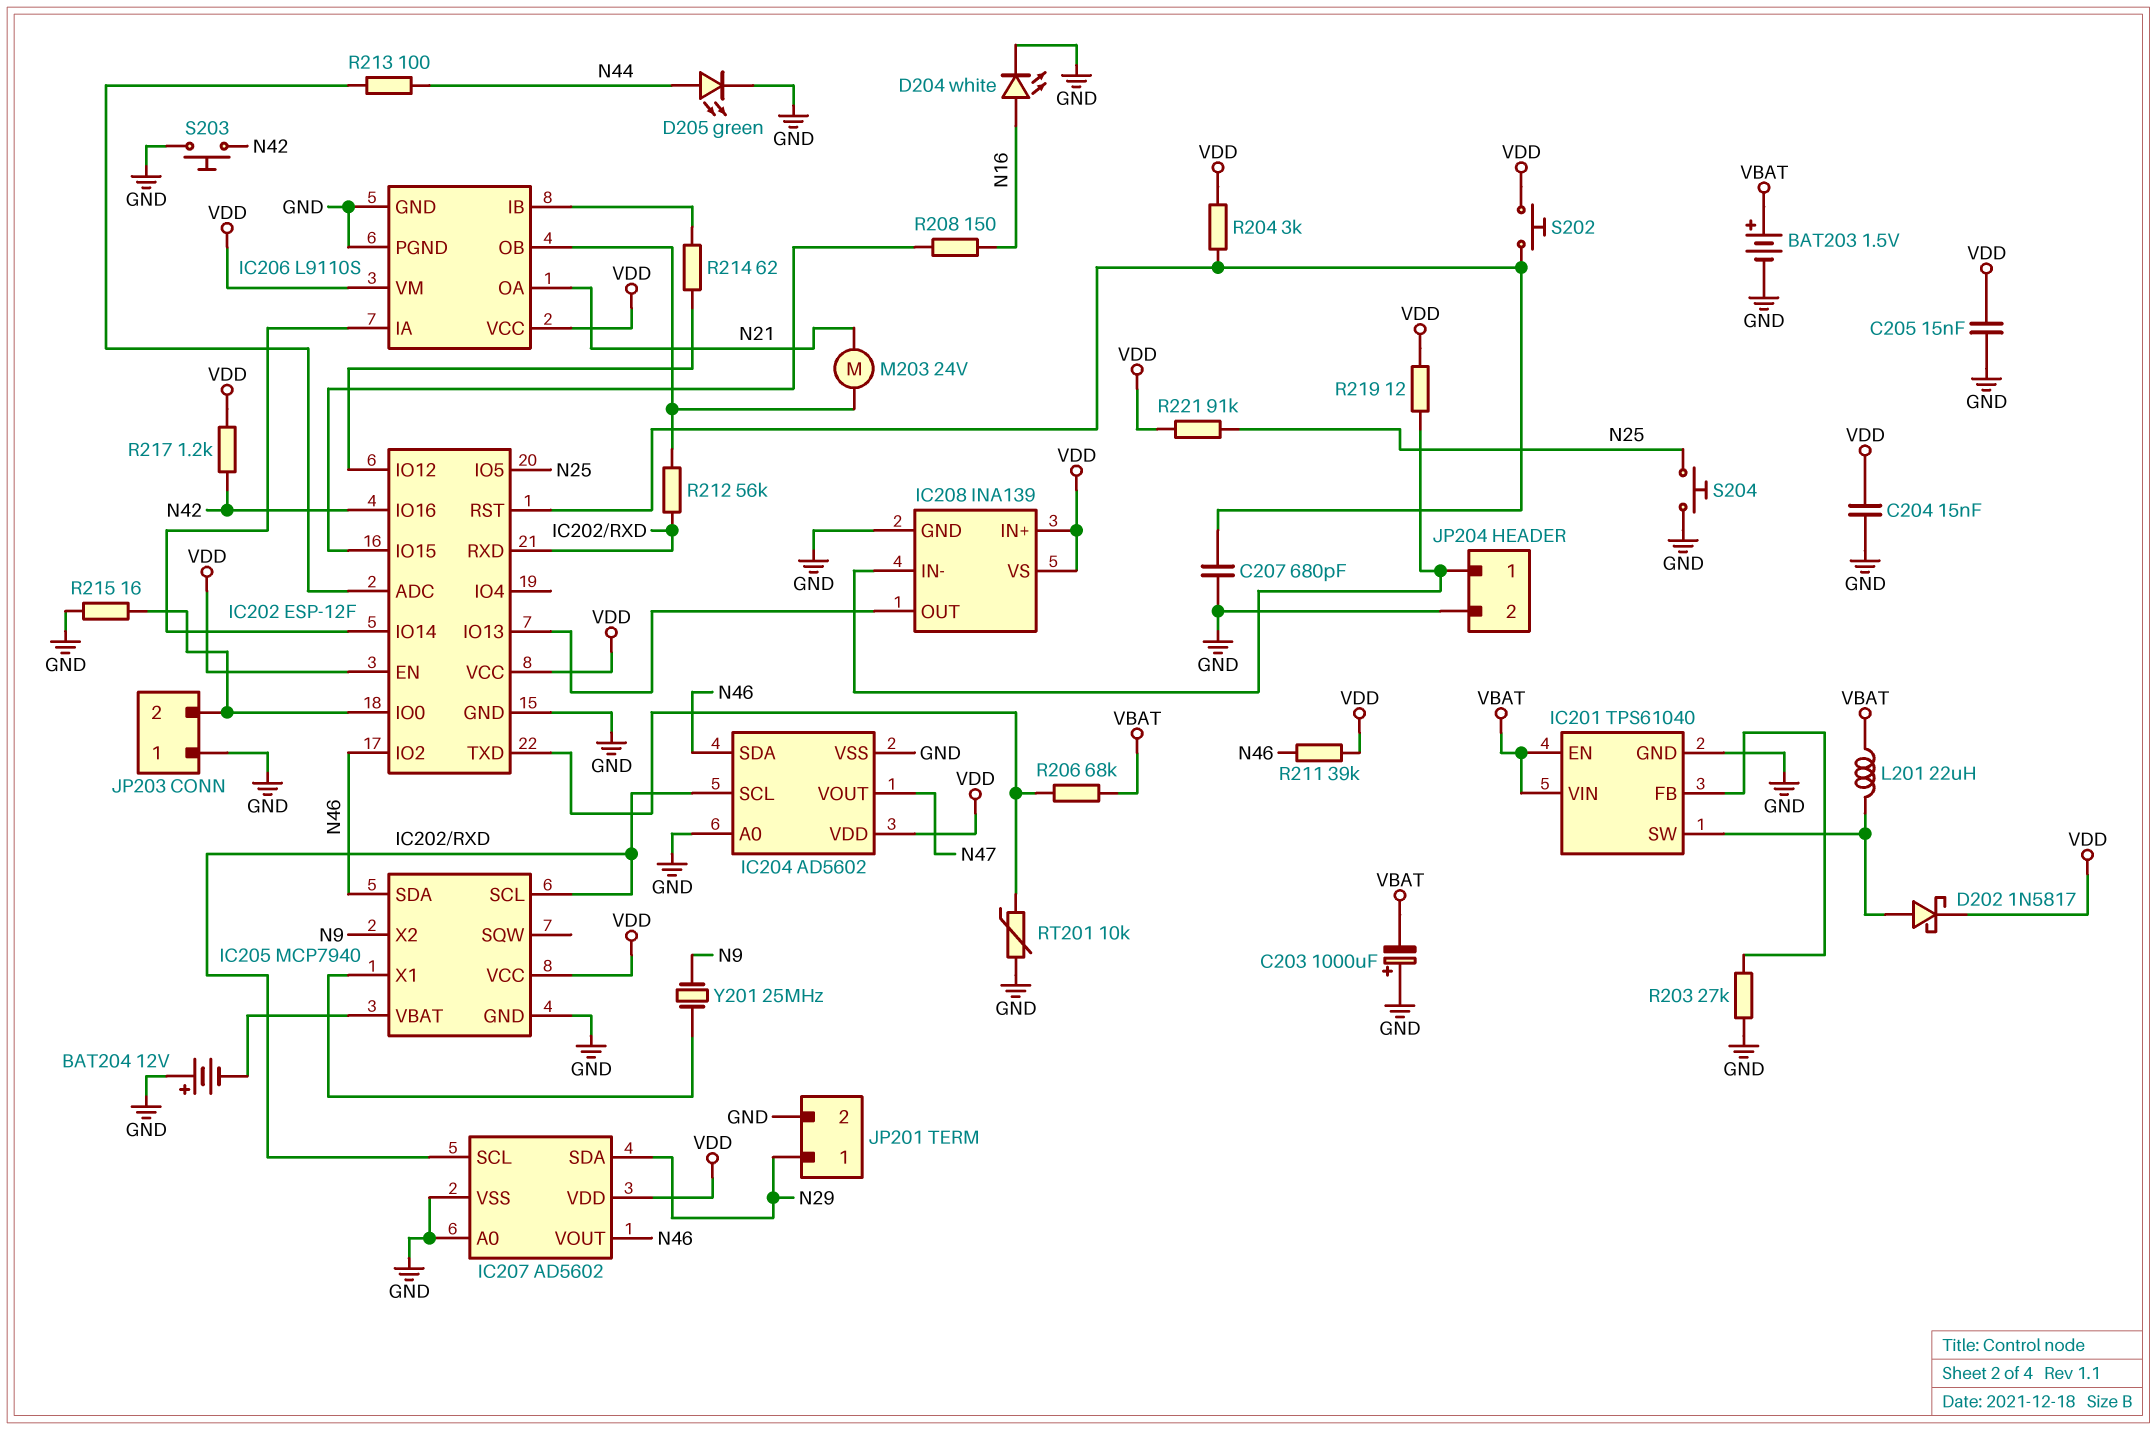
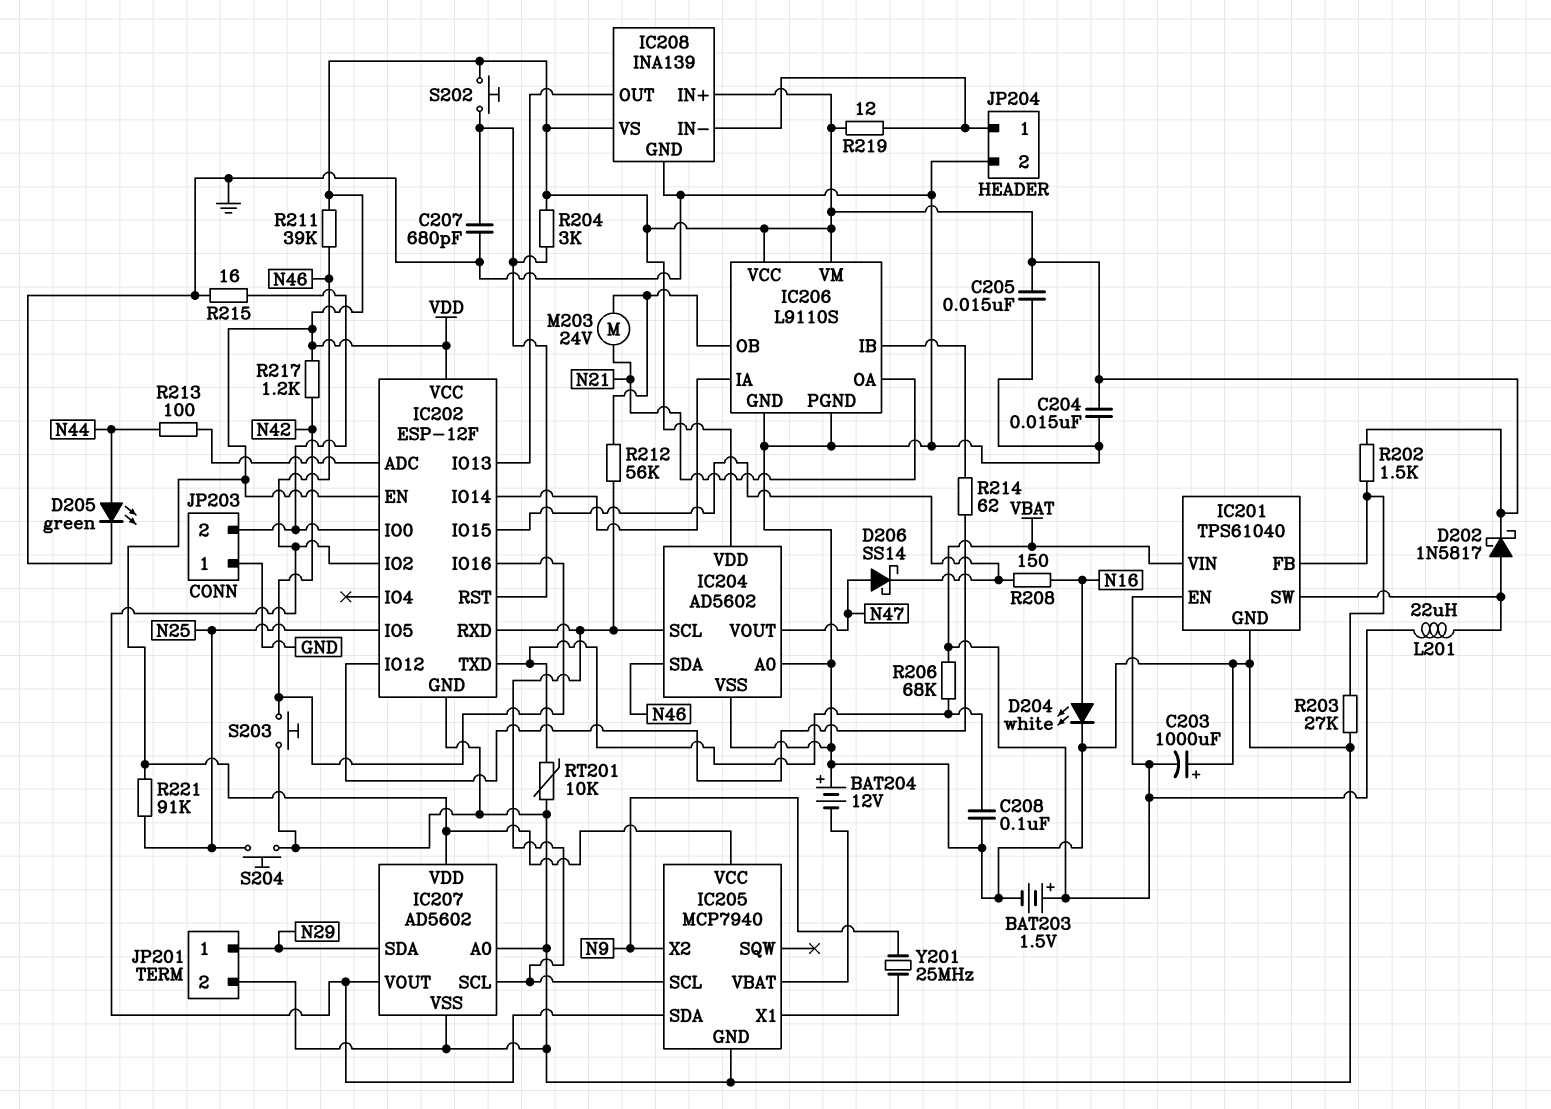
C208: none -> 100nF (GND, IC202/TXD)
D206: none -> schottky SS14 (A N47, K IC202/IO15)
R202: none -> 1.5k (IC201/FB, VDD)

